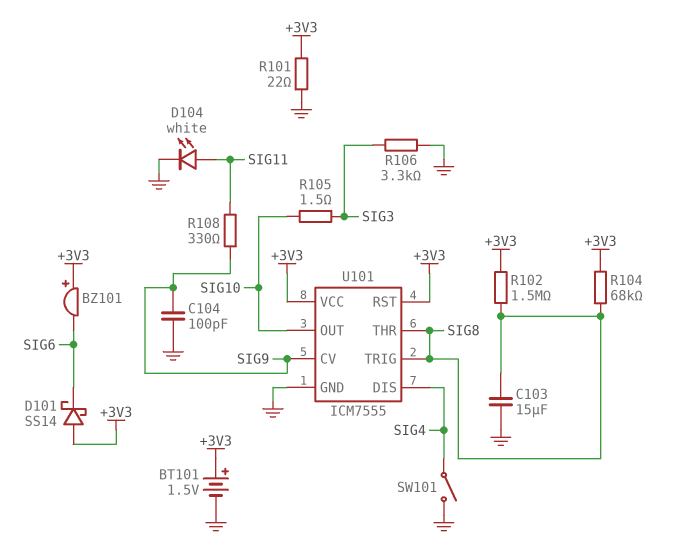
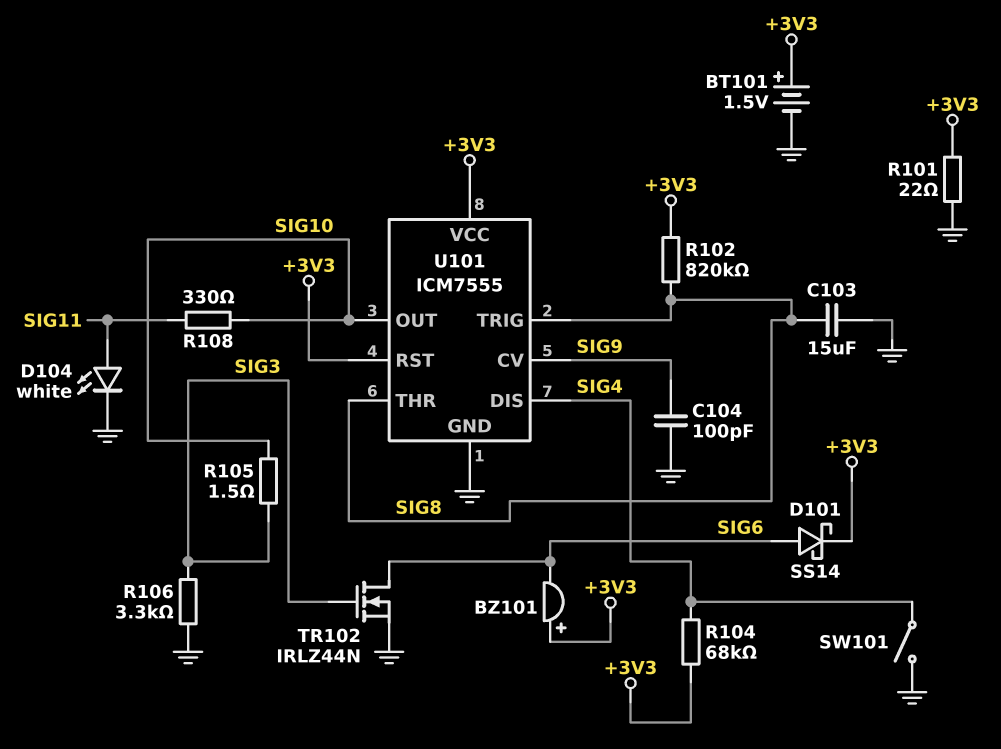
D101: schottky SS14 (A +3V3, K SIG6) -> schottky SS14 (A SIG6, K +3V3)
R102: 1.5M (+3V3, SIG8) -> 820k (+3V3, SIG8)
R104: 68k (+3V3, SIG8) -> 68k (+3V3, SIG4)
R108: 330 (SIG9, SIG11) -> 330 (SIG10, SIG11)
TR102: none -> NMOS IRLZ44N (G SIG3, D SIG6, S GND)

